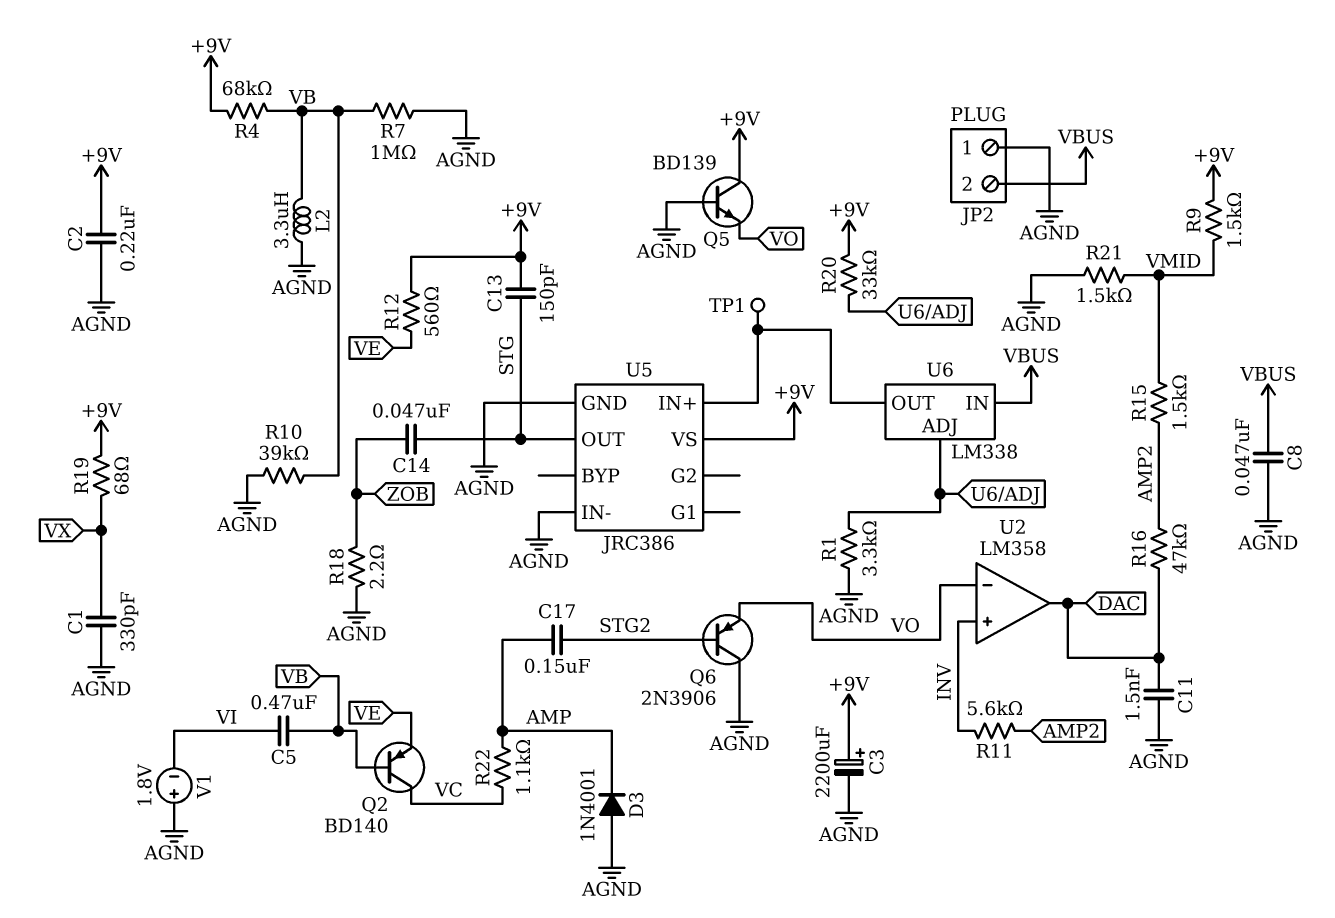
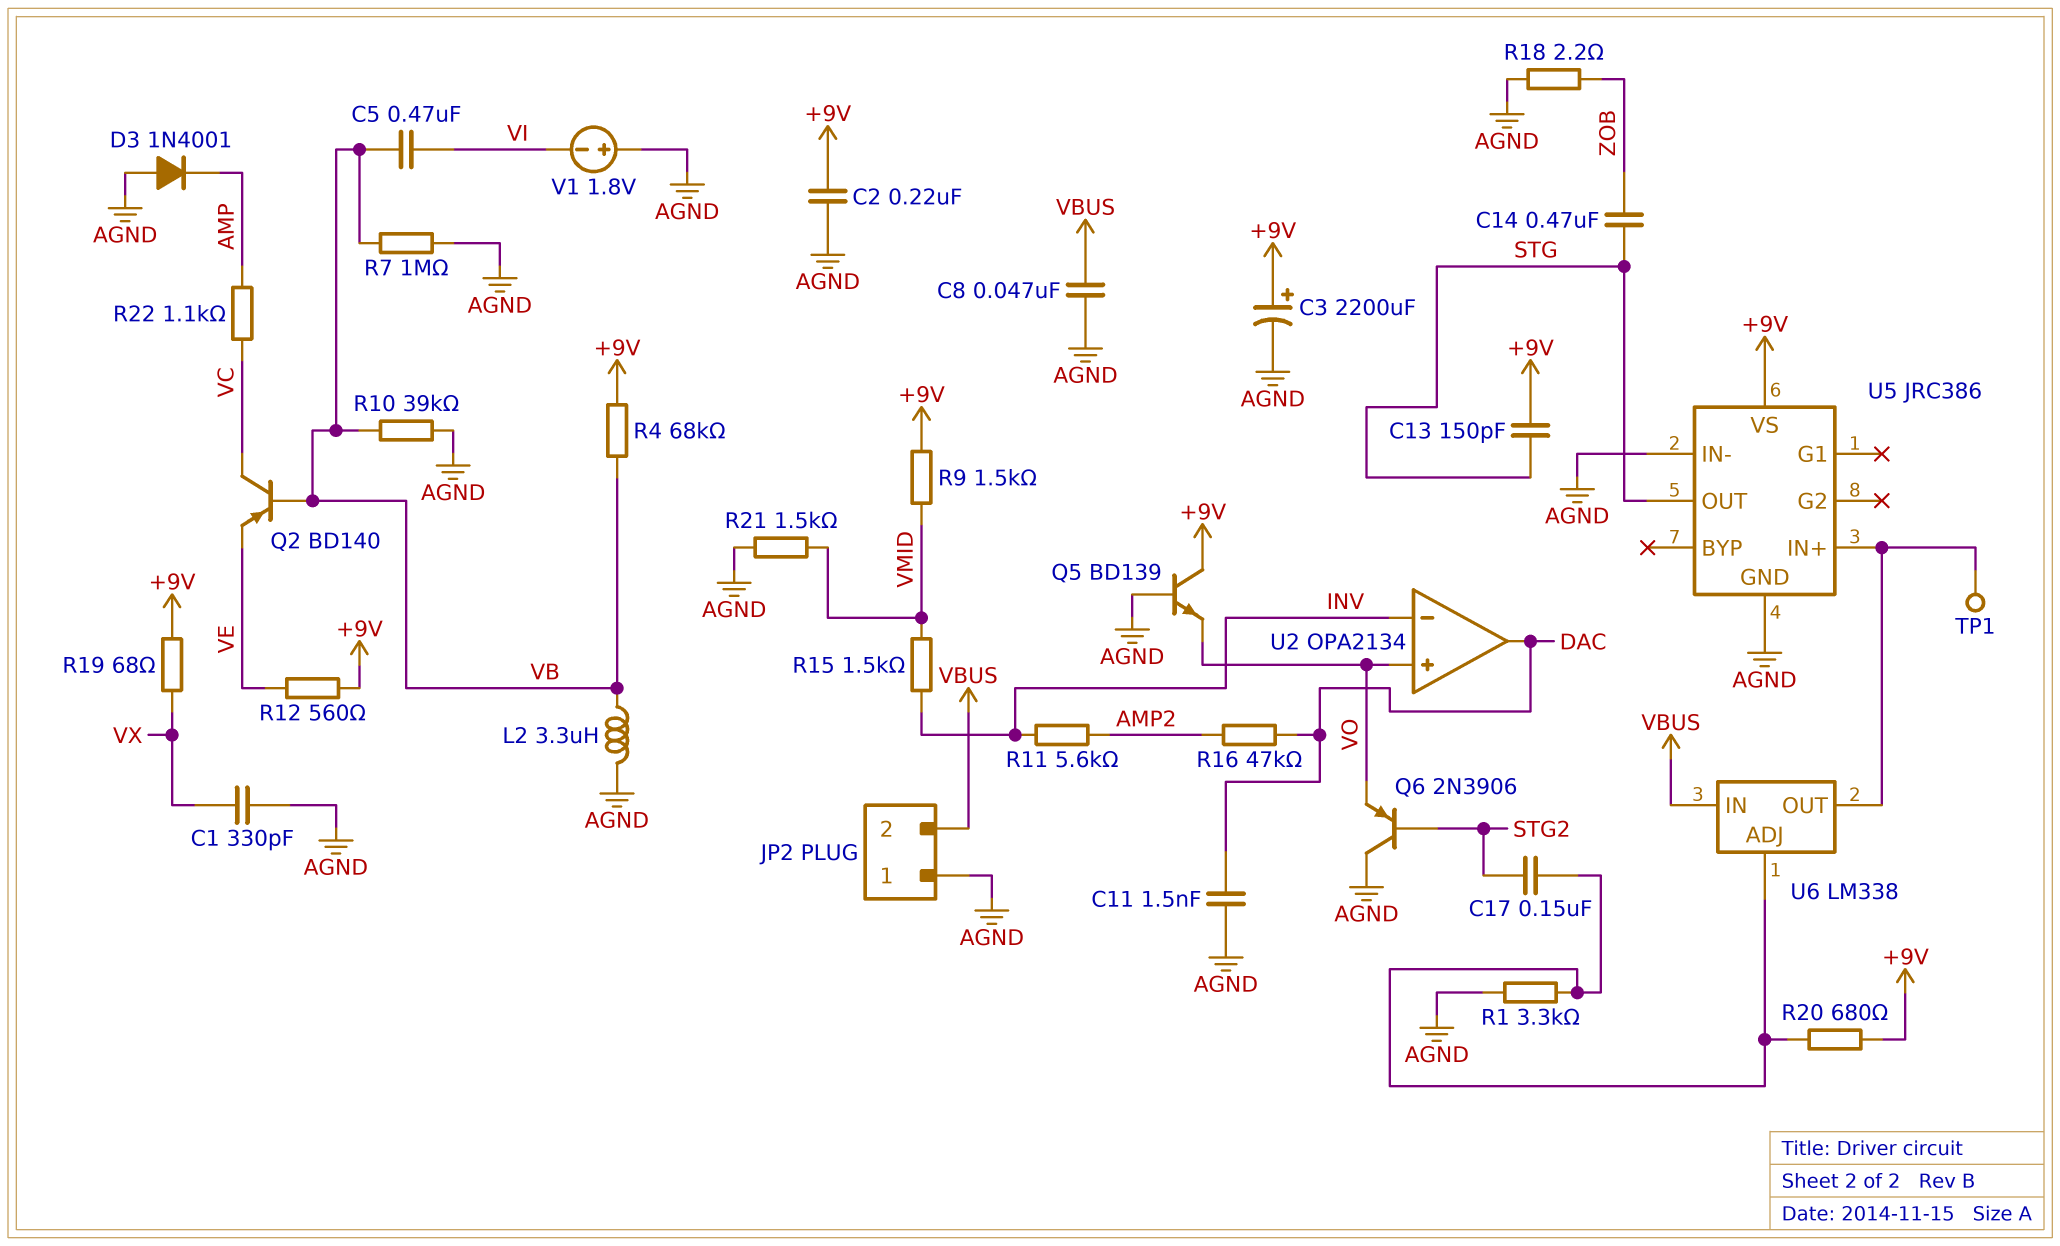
C14: 47nF (STG, ZOB) -> 470nF (STG, ZOB)
C17: 150nF (AMP, STG2) -> 150nF (STG2, U6/ADJ)
R15: 1.5k (AMP2, VMID) -> 1.5k (INV, VMID)
R20: 33k (+9V, U6/ADJ) -> 680 (+9V, U6/ADJ)
U2: LM358 -> OPA2134
U2 pin in+: INV -> VO
U2 pin in-: VO -> INV

